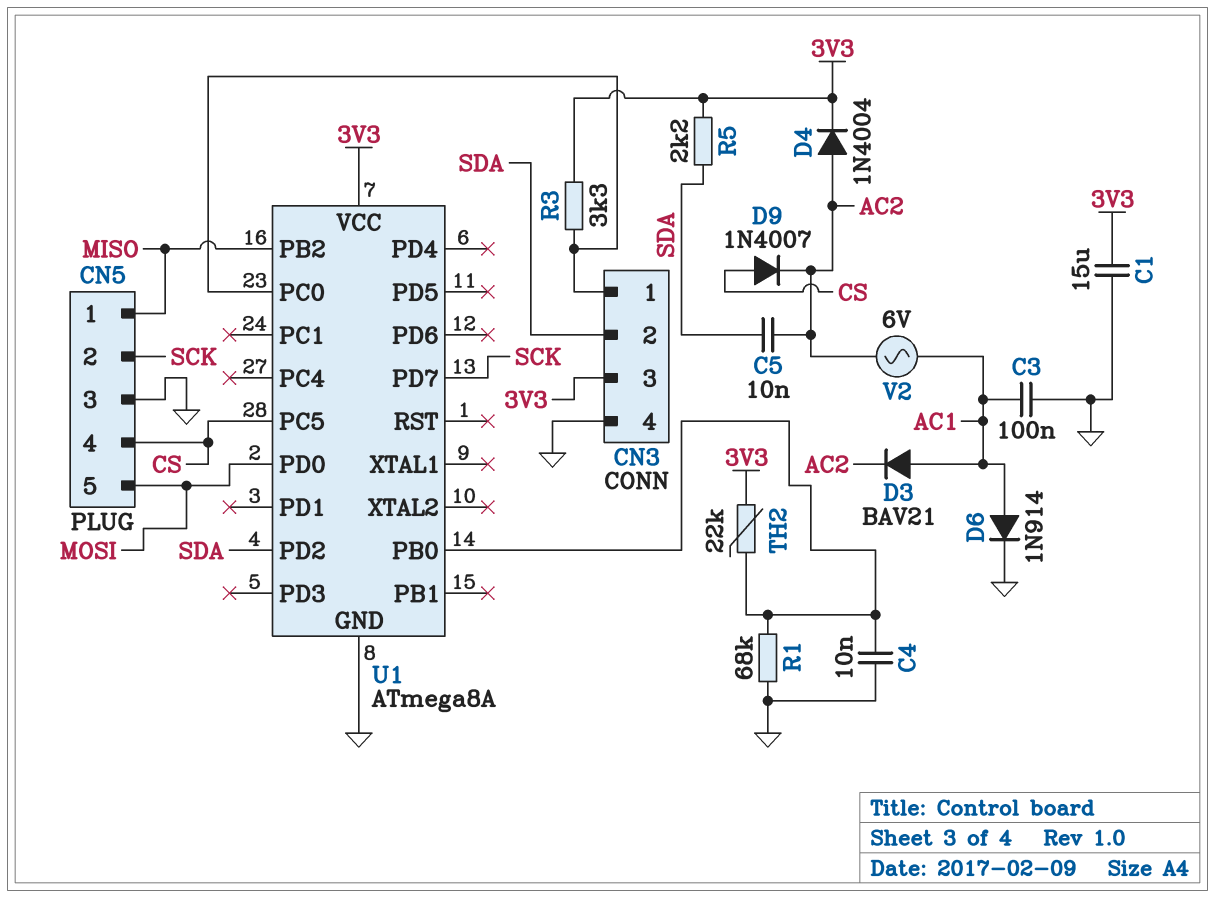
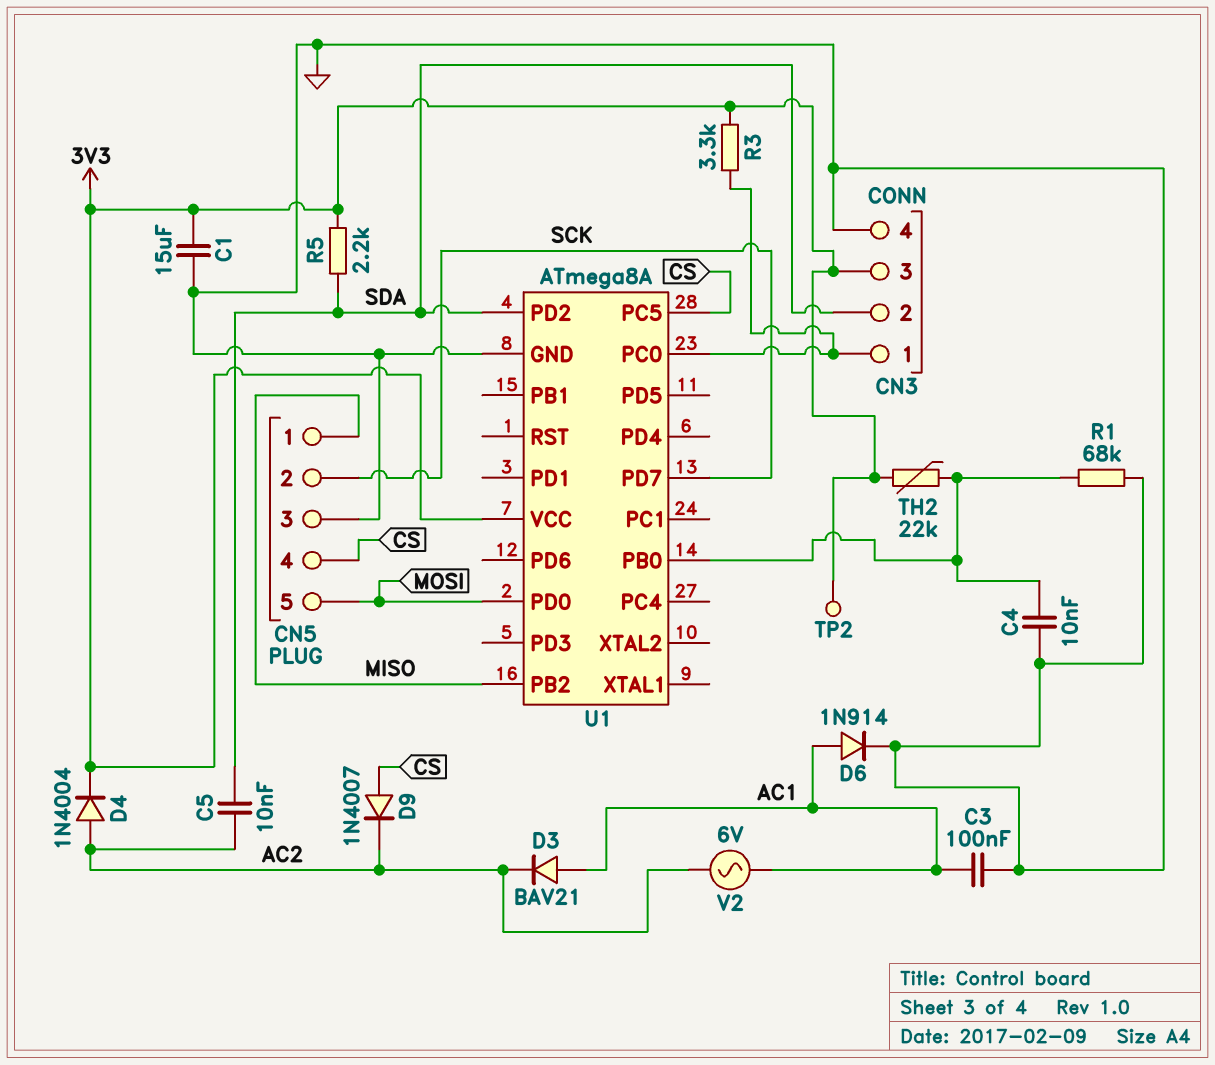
TP2: none -> test point (3V3)

